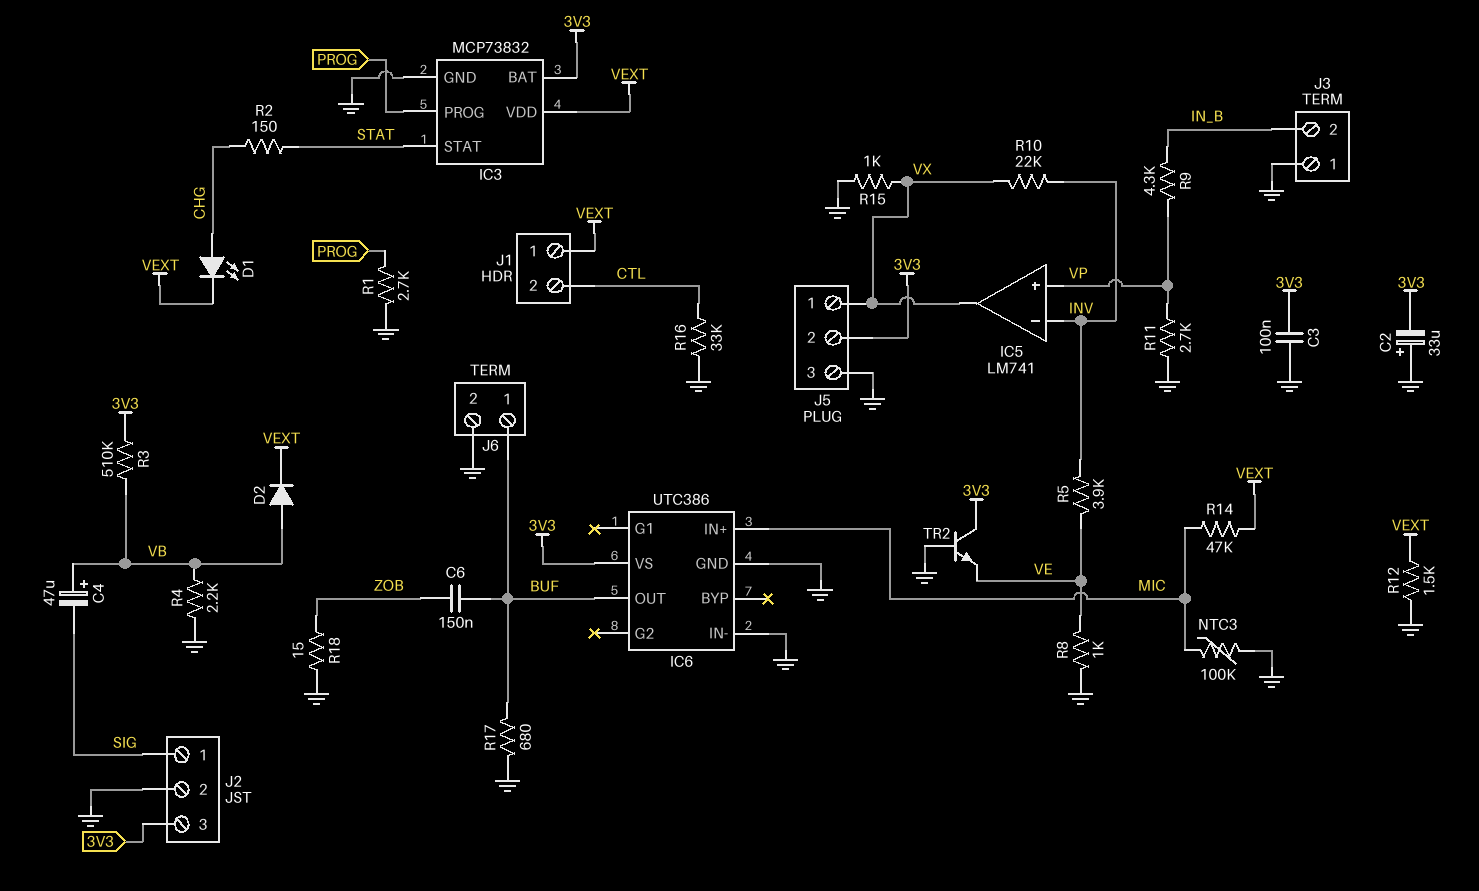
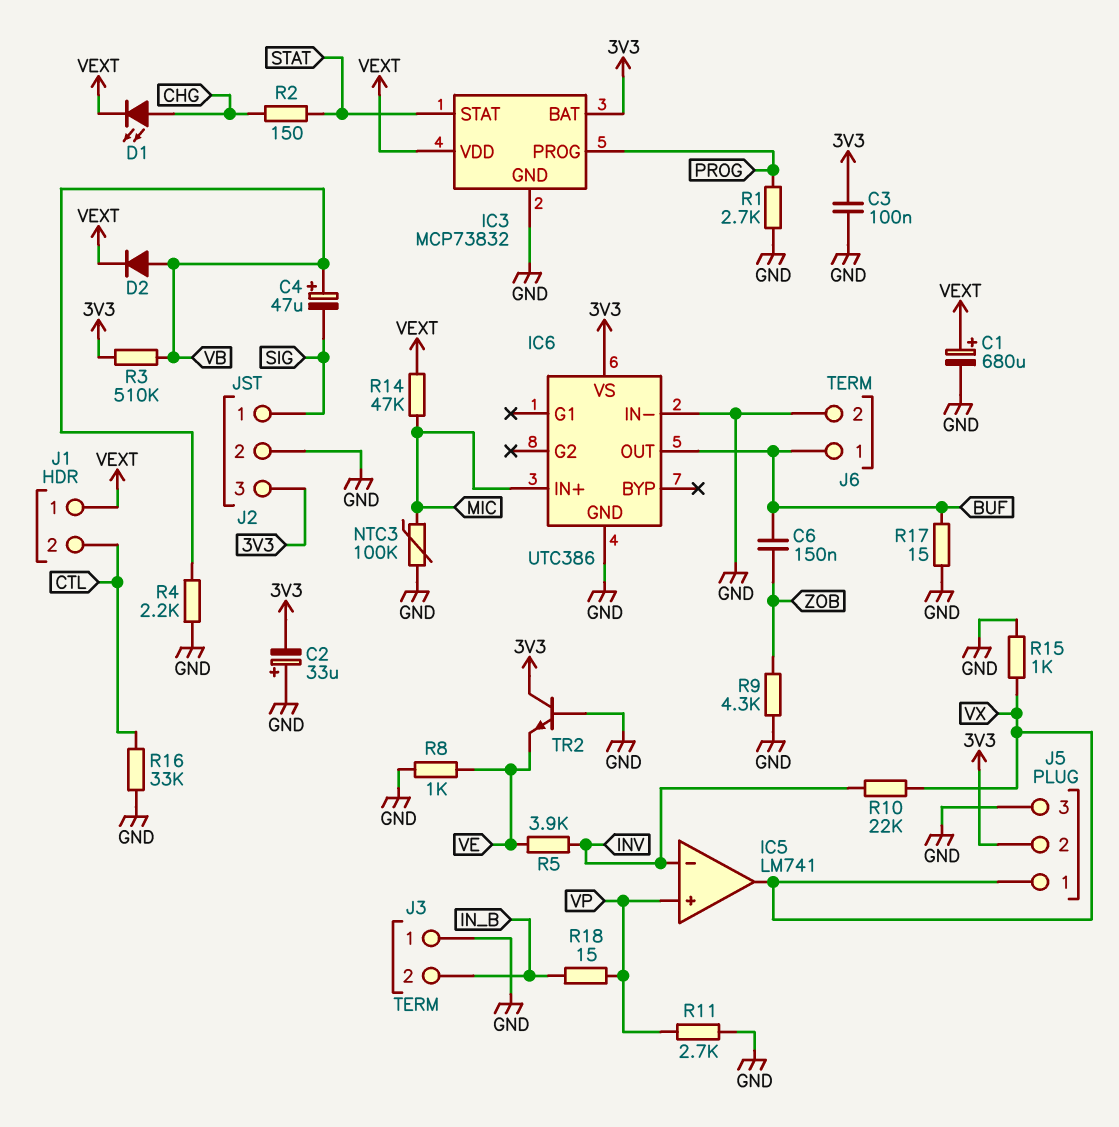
C1: none -> 680uF (plus VEXT, minus GND)
R9: 4.3k (IN_B, VP) -> 4.3k (GND, ZOB)
R12: 1.5k (GND, VEXT) -> none
R17: 680 (BUF, GND) -> 15 (BUF, GND)
R18: 15 (GND, ZOB) -> 15 (IN_B, VP)

